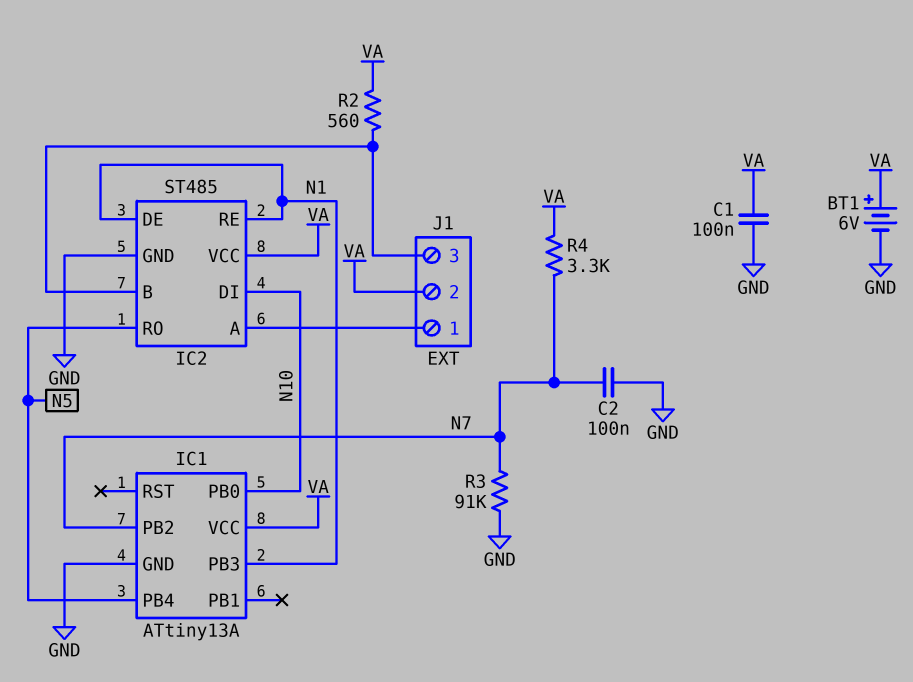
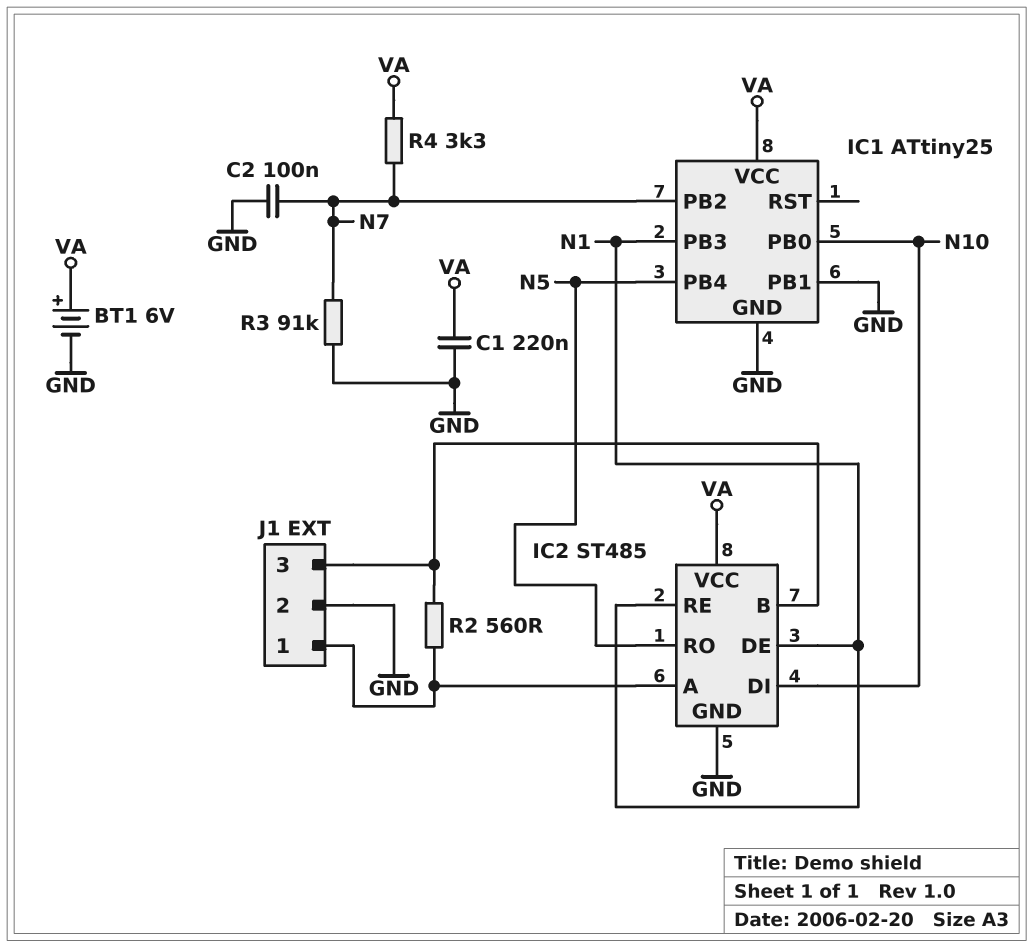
C1: 100nF (GND, VA) -> 220nF (GND, VA)
IC1: ATtiny13A -> ATtiny25
IC1 pin PB1: none -> GND
J1 pin 2: VA -> GND
R2: 560 (IC2/B, VA) -> 560 (IC2/A, IC2/B)

